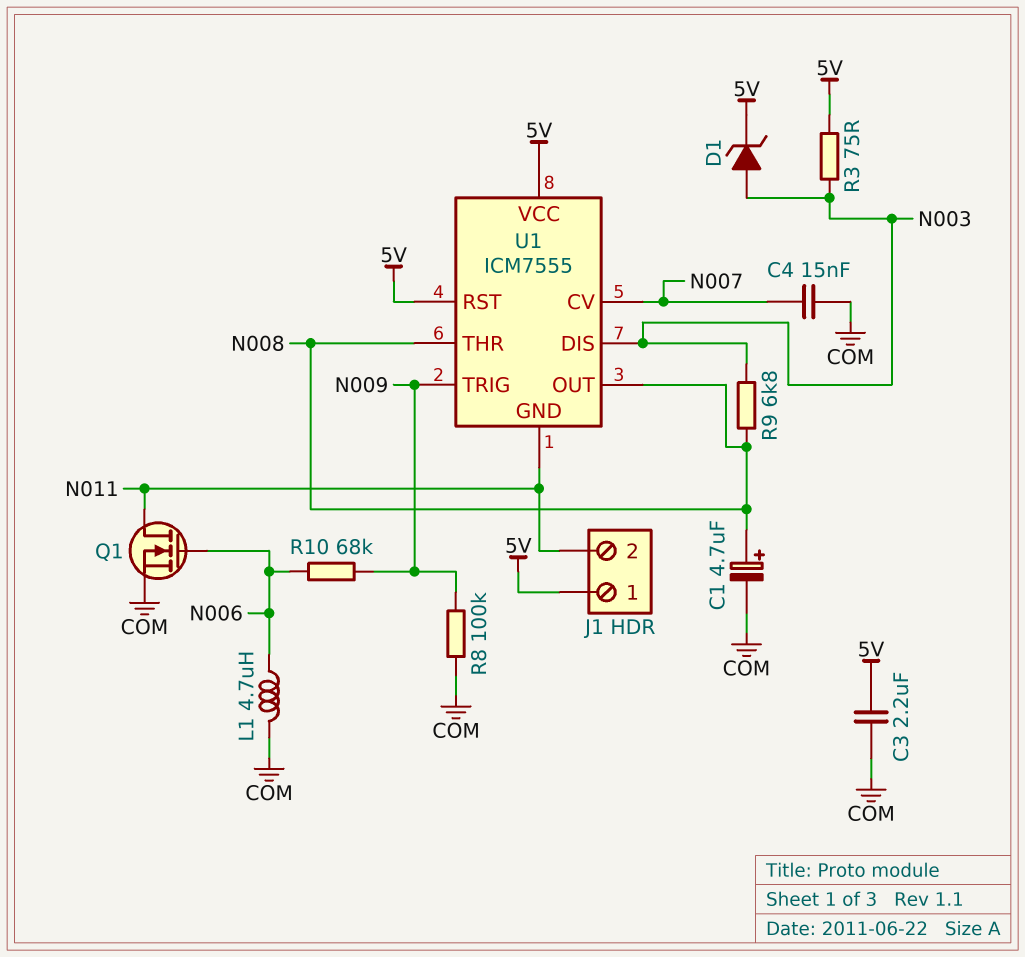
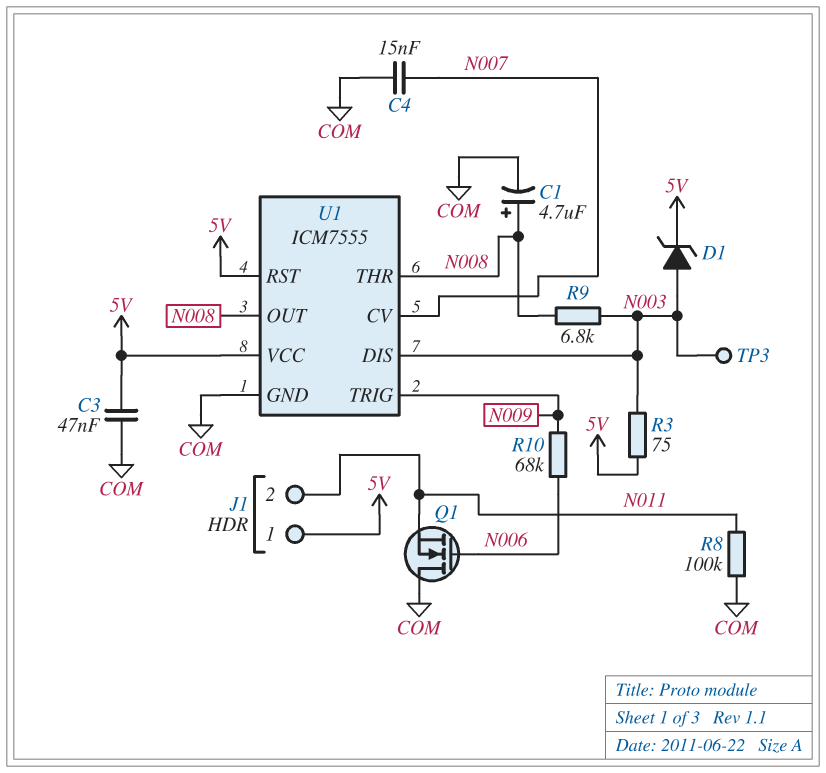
C3: 2.2uF (5V, COM) -> 47nF (5V, COM)
L1: 4.7uH (COM, N006) -> none
Q1: NMOS (G N006, D N011, S COM) -> NMOS (G N006, D COM, S N011)
R8: 100k (COM, N009) -> 100k (COM, N011)
TP3: none -> test point (N003)
U1 pin GND: N011 -> COM

